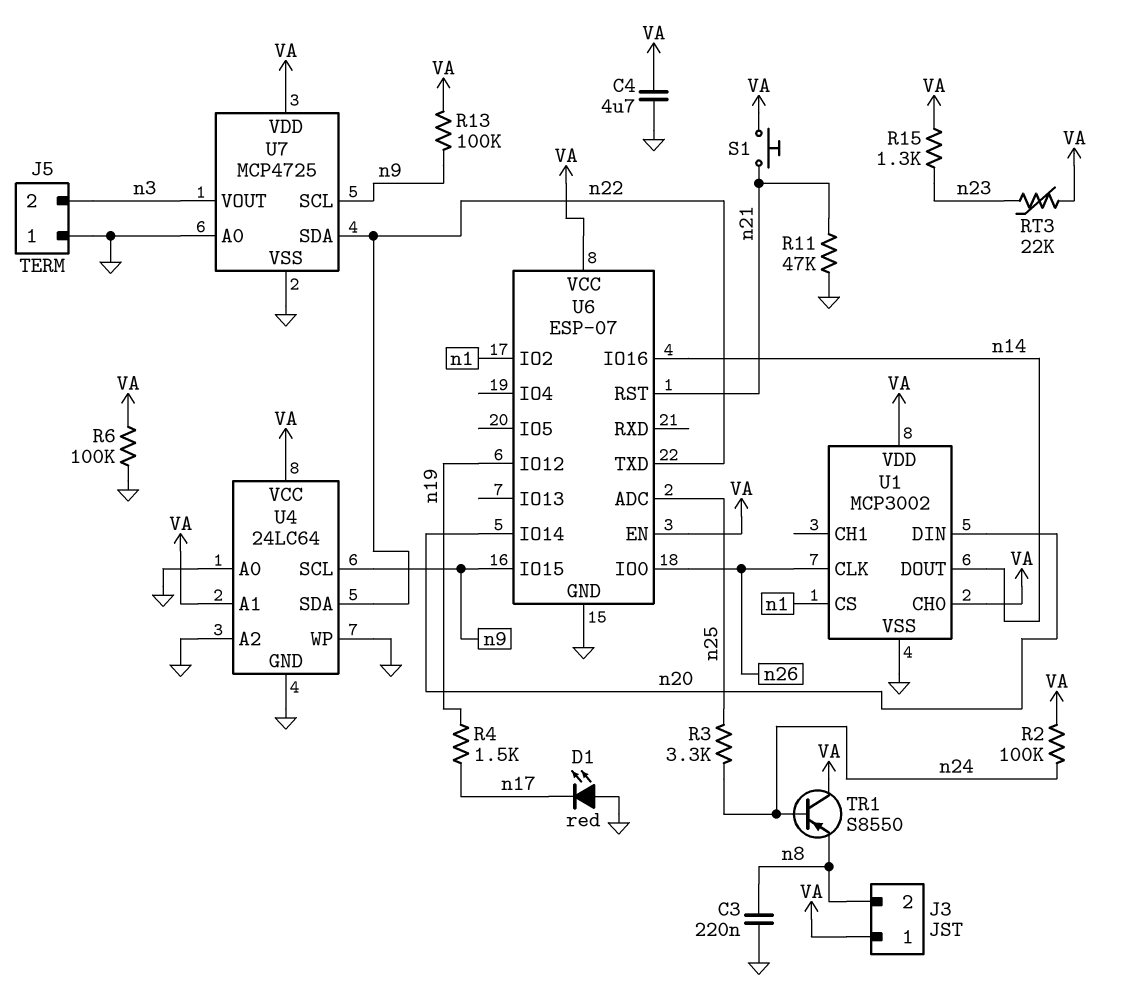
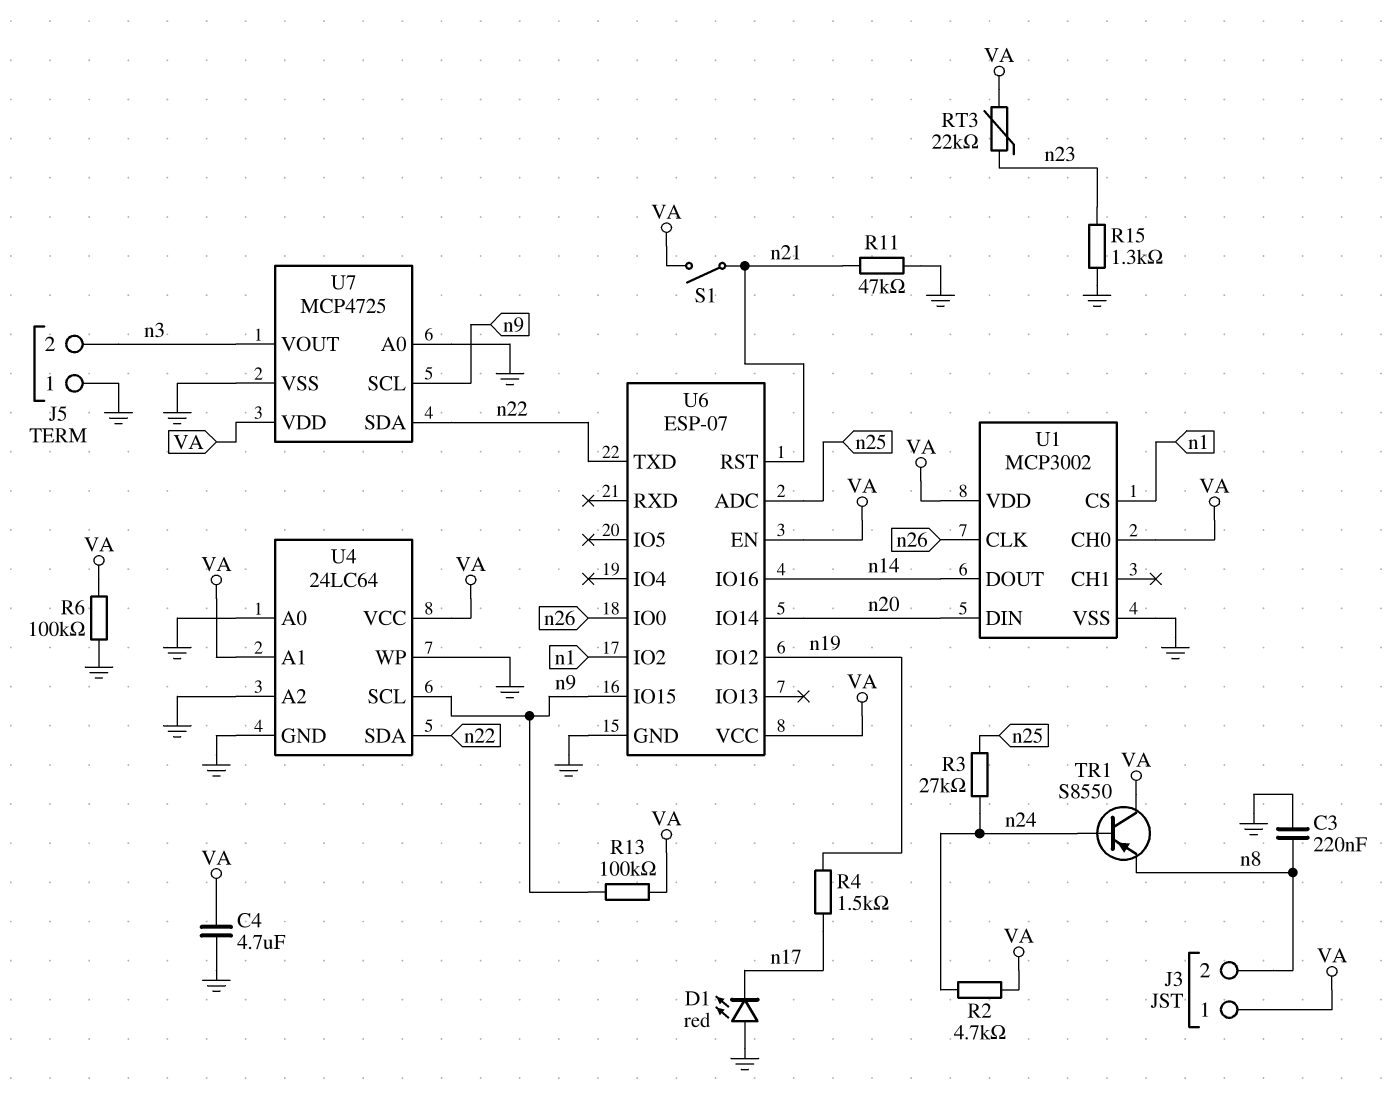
R2: 100k (VA, n24) -> 4.7k (VA, n24)
R3: 3.3k (n24, n25) -> 27k (n24, n25)
R15: 1.3k (VA, n23) -> 1.3k (GND, n23)
S1: button (VA, n21) -> switch (VA, n21)

